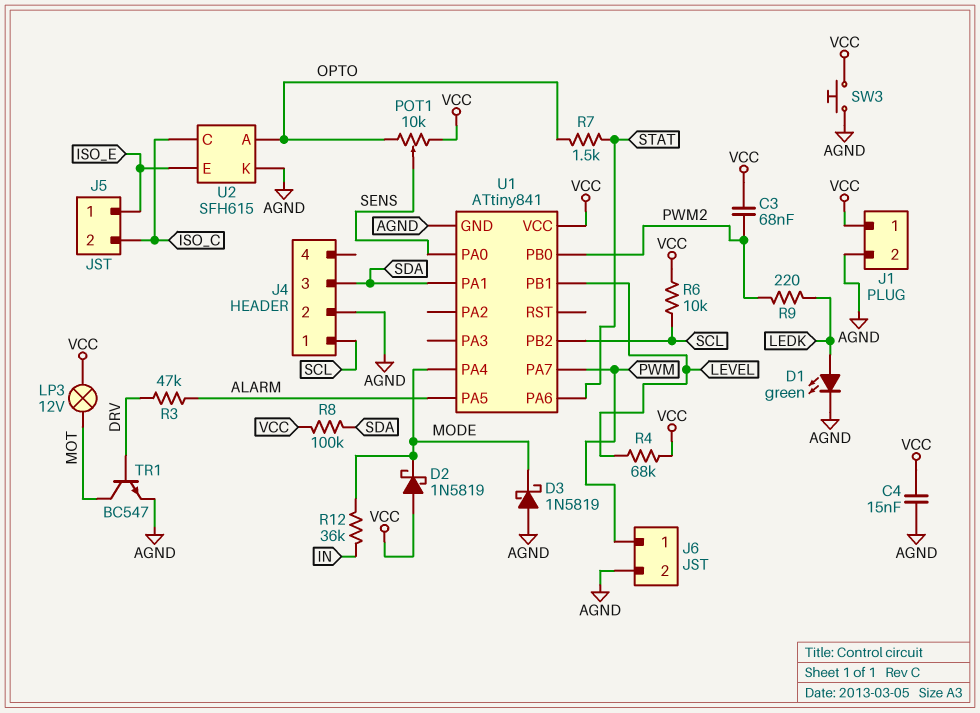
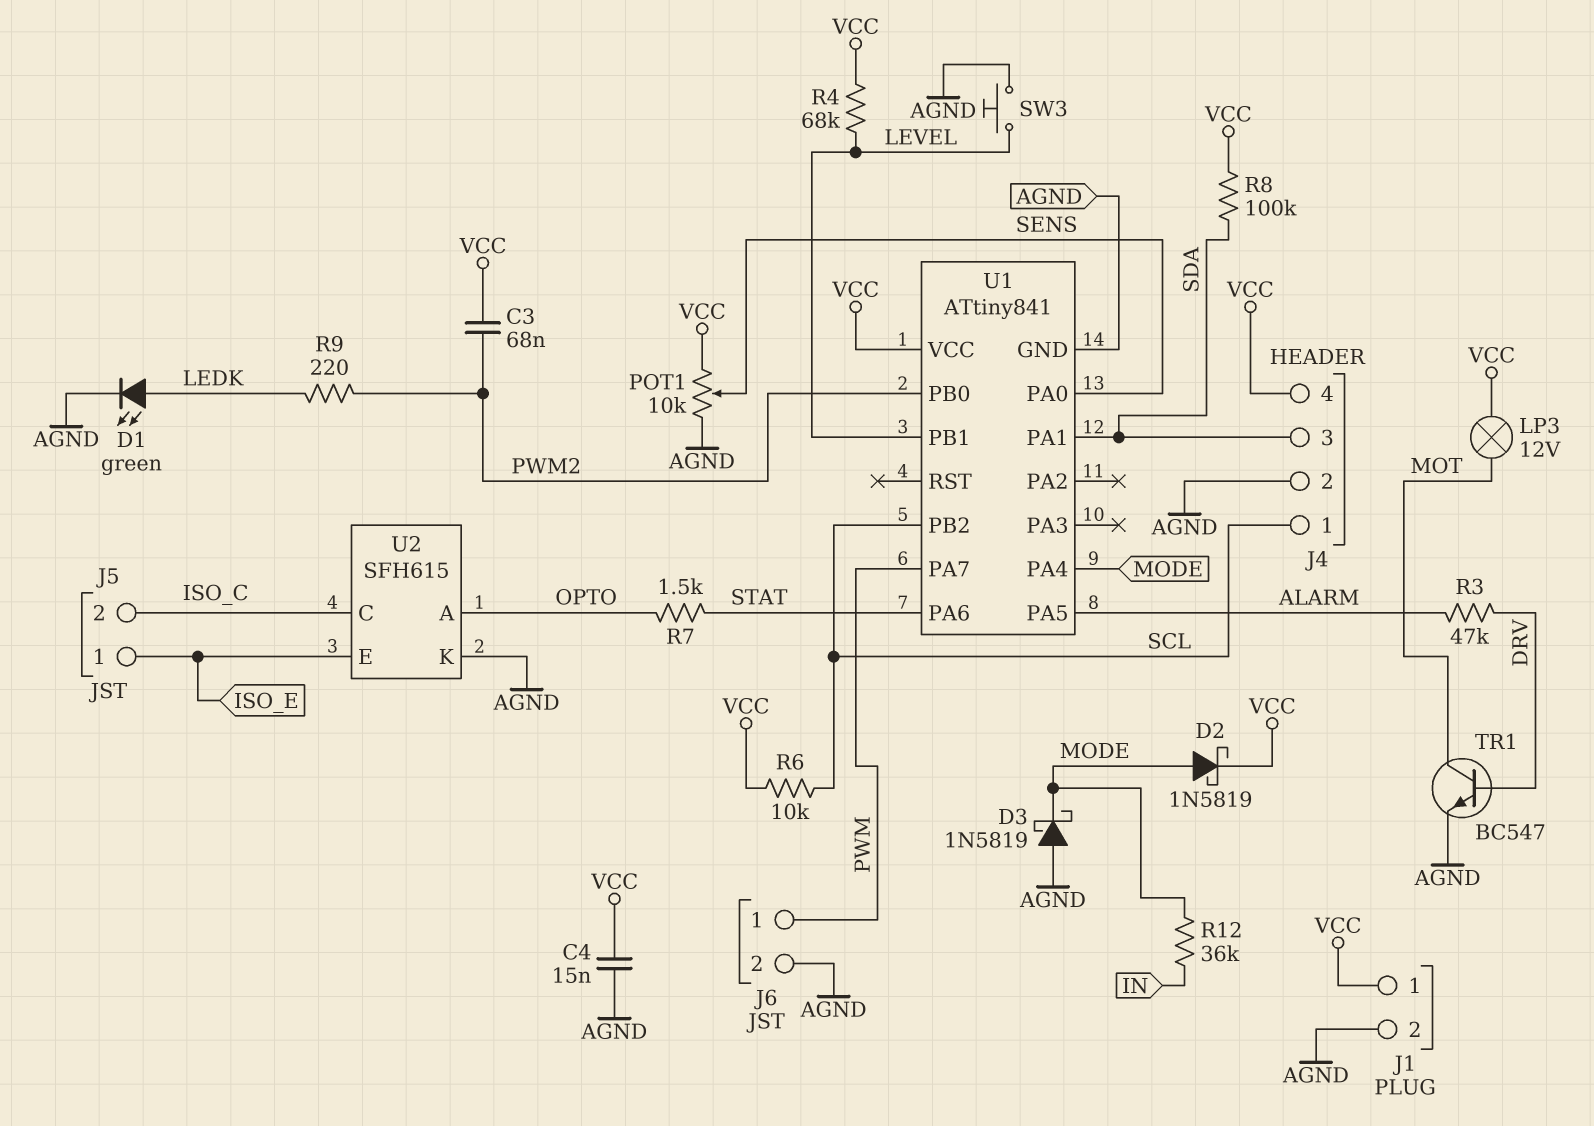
D2: schottky 1N5819 (A VCC, K MODE) -> schottky 1N5819 (A MODE, K VCC)
J4 pin 4: none -> VCC
POT1: 10k (OPTO, VCC, wiper SENS) -> 10k (AGND, VCC, wiper SENS)
SW3: button (AGND, VCC) -> button (AGND, LEVEL)

